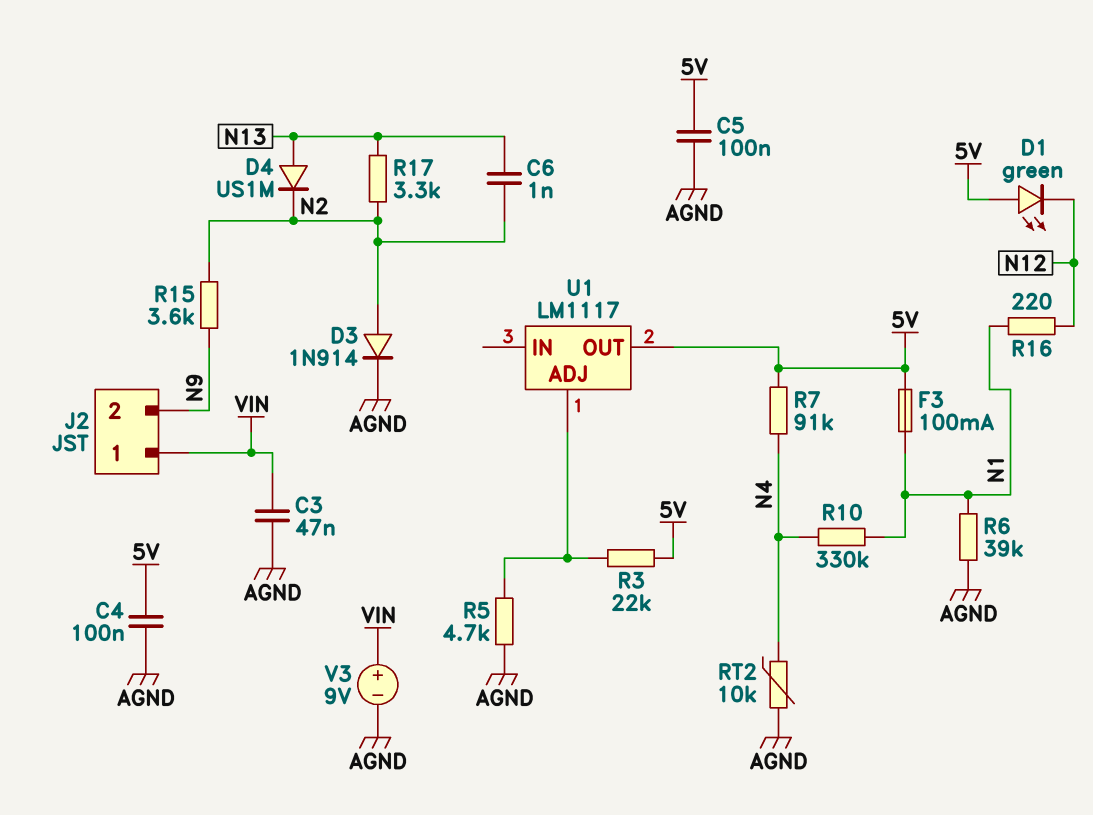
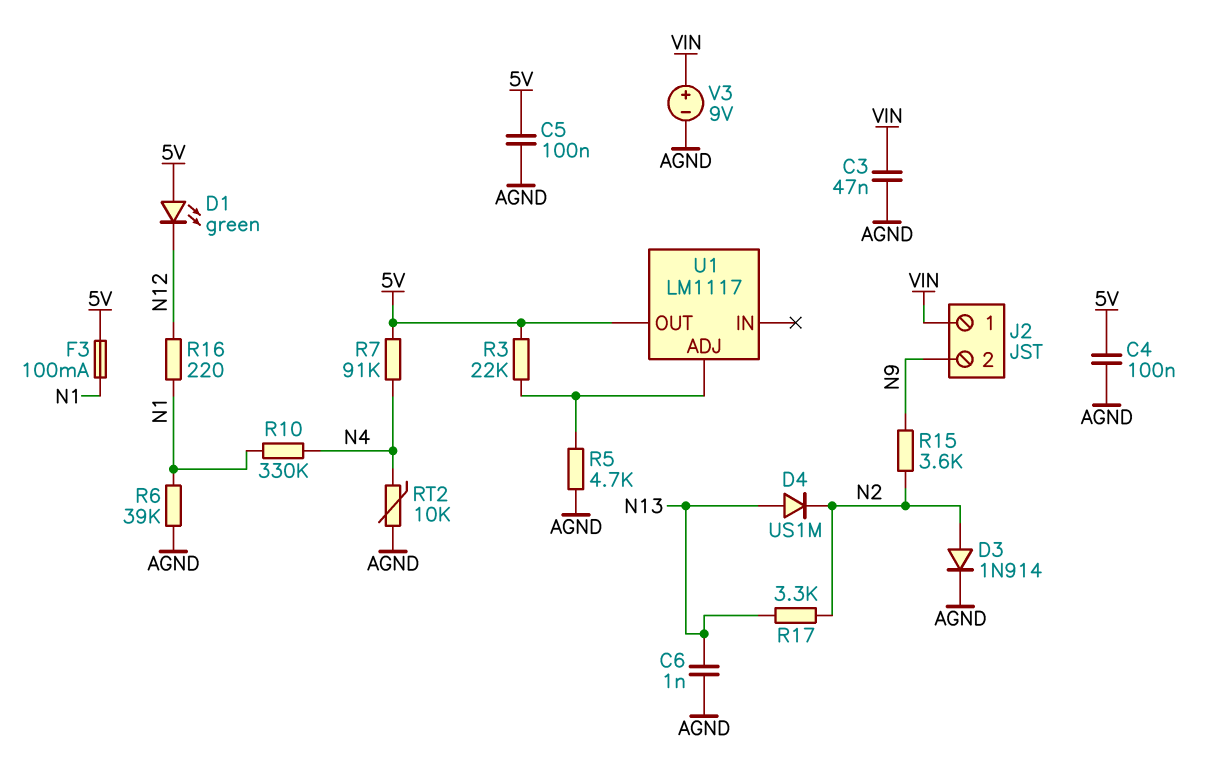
C6: 1nF (N2, N13) -> 1nF (AGND, N13)

